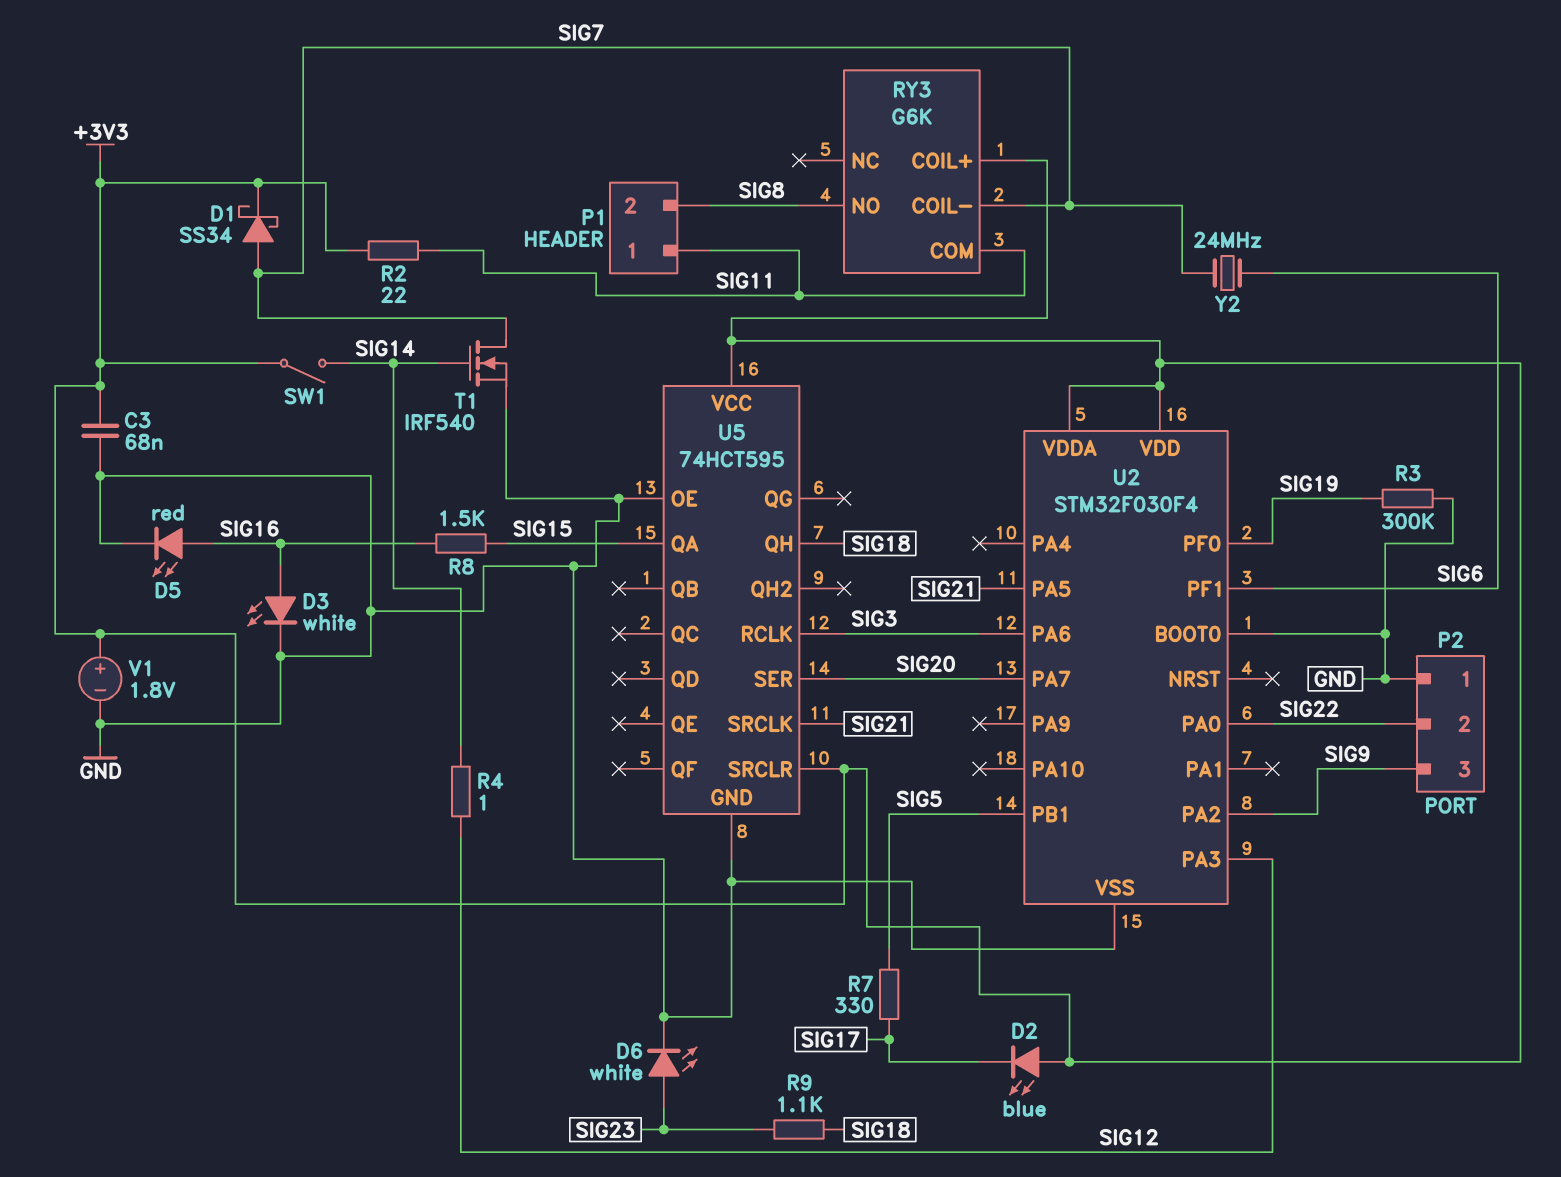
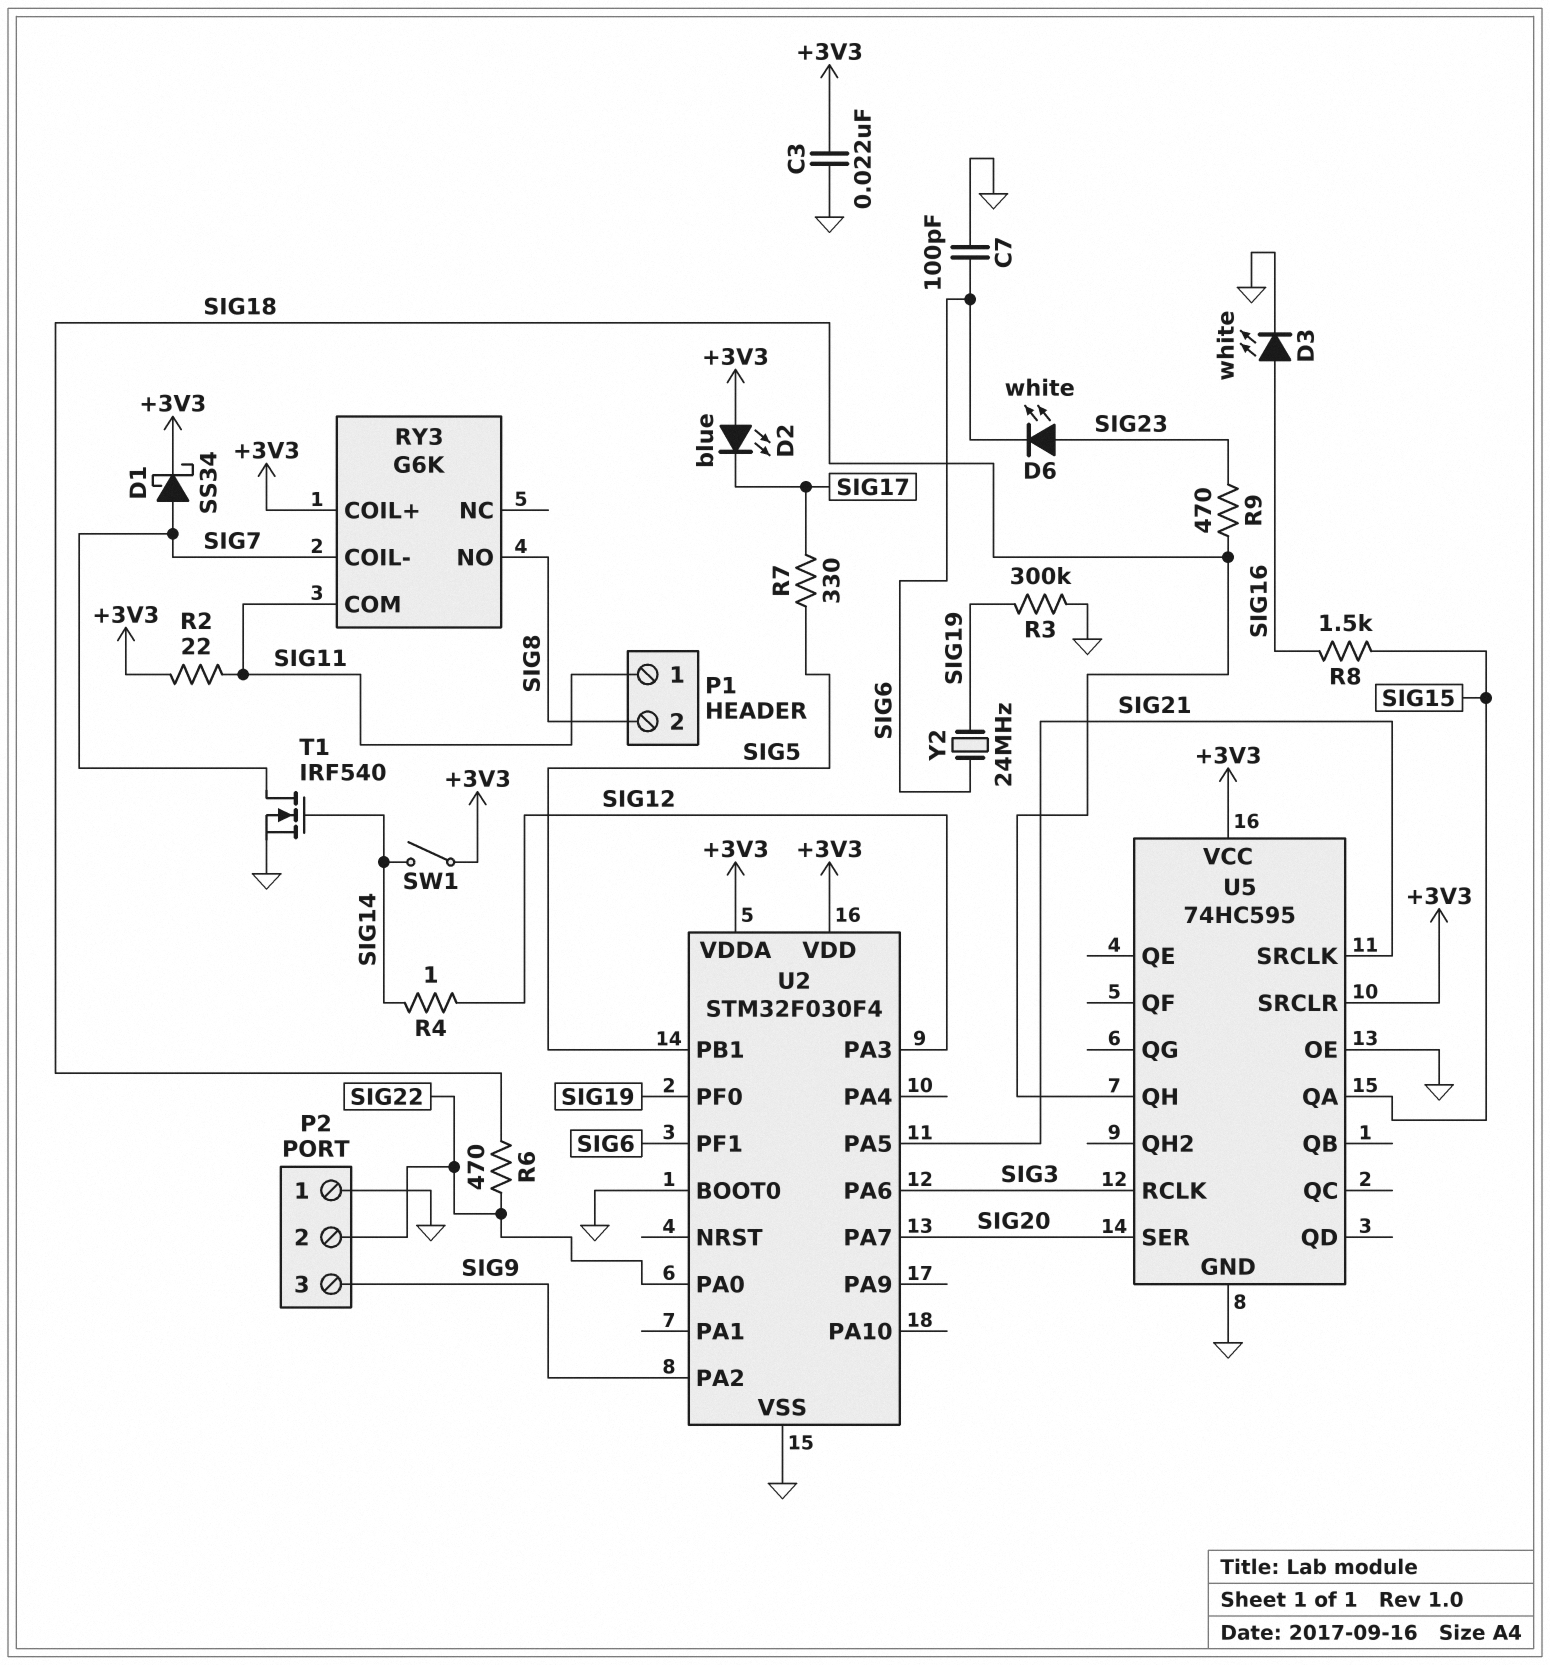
C3: 68nF (+3V3, GND) -> 22nF (+3V3, GND)
C7: none -> 100pF (GND, SIG6)
D5: LED red (A SIG16, K GND) -> none
D6: LED white (A SIG23, K GND) -> LED white (A SIG23, K SIG6)
R6: none -> 470 (SIG18, SIG22)
R9: 1.1k (SIG18, SIG23) -> 470 (SIG18, SIG23)
U5: 74HCT595 -> 74HC595
V1: 1.8V (plus +3V3, minus GND) -> none
Y2: 24MHz (SIG6, SIG7) -> 24MHz (SIG6, SIG19)

